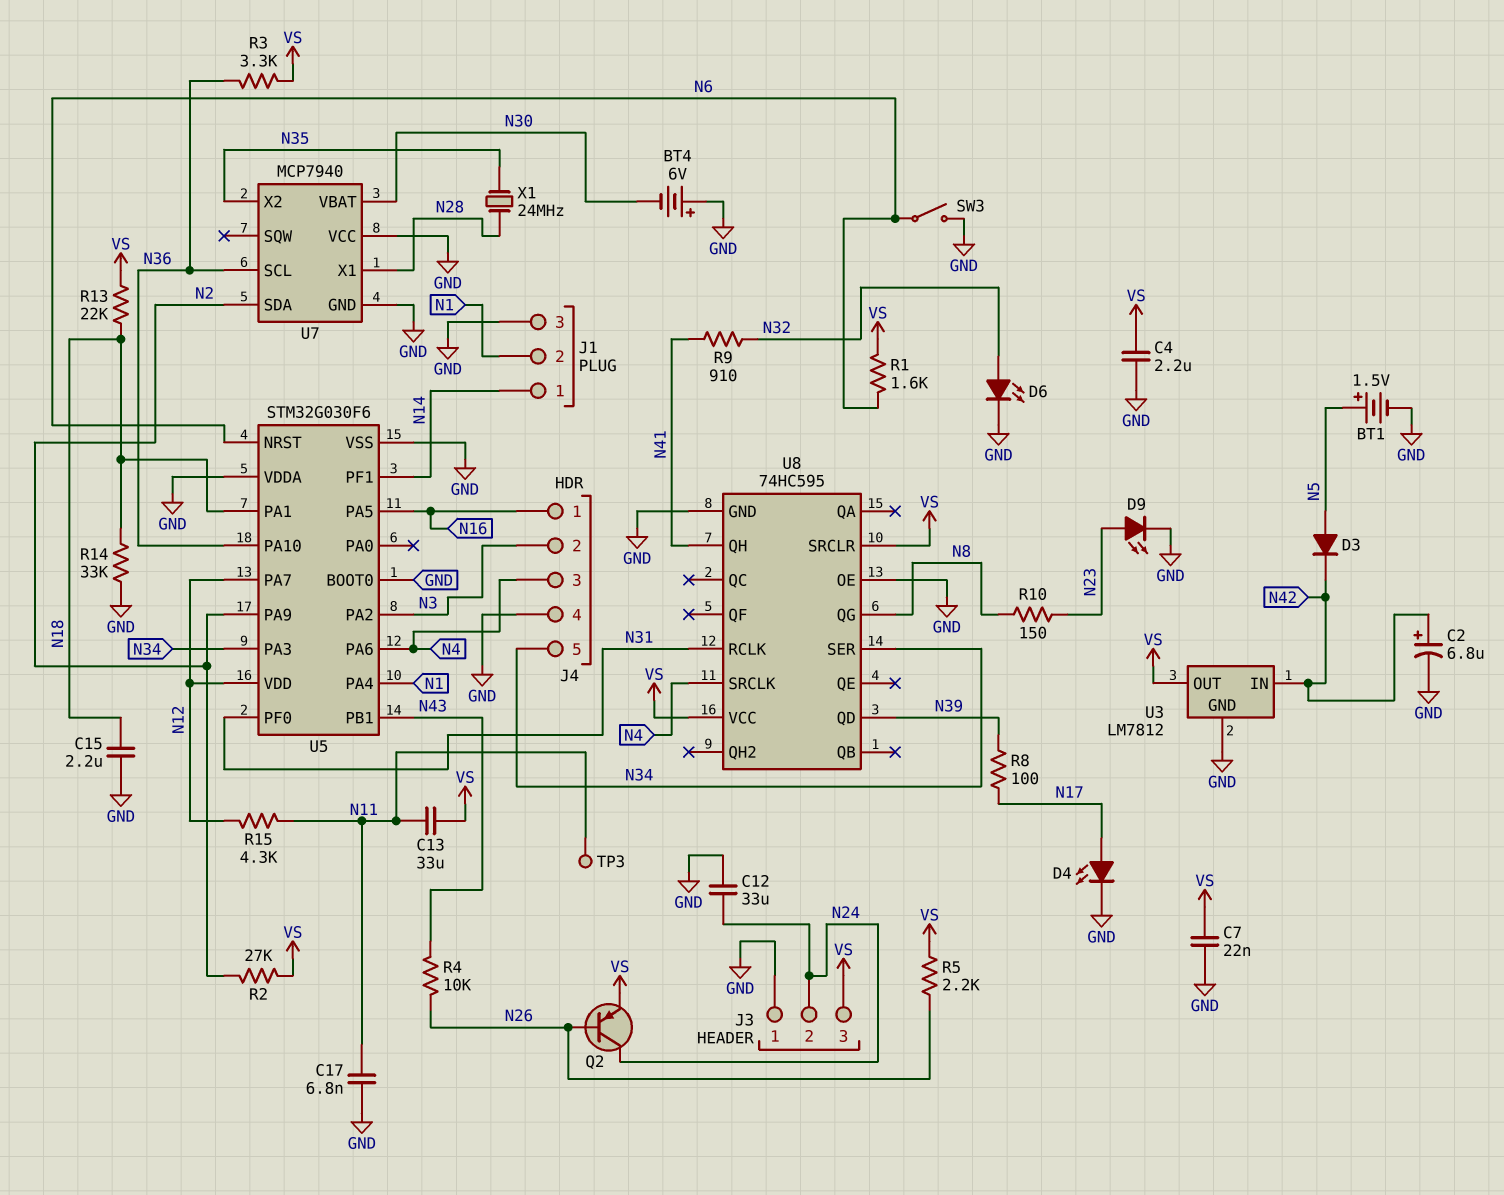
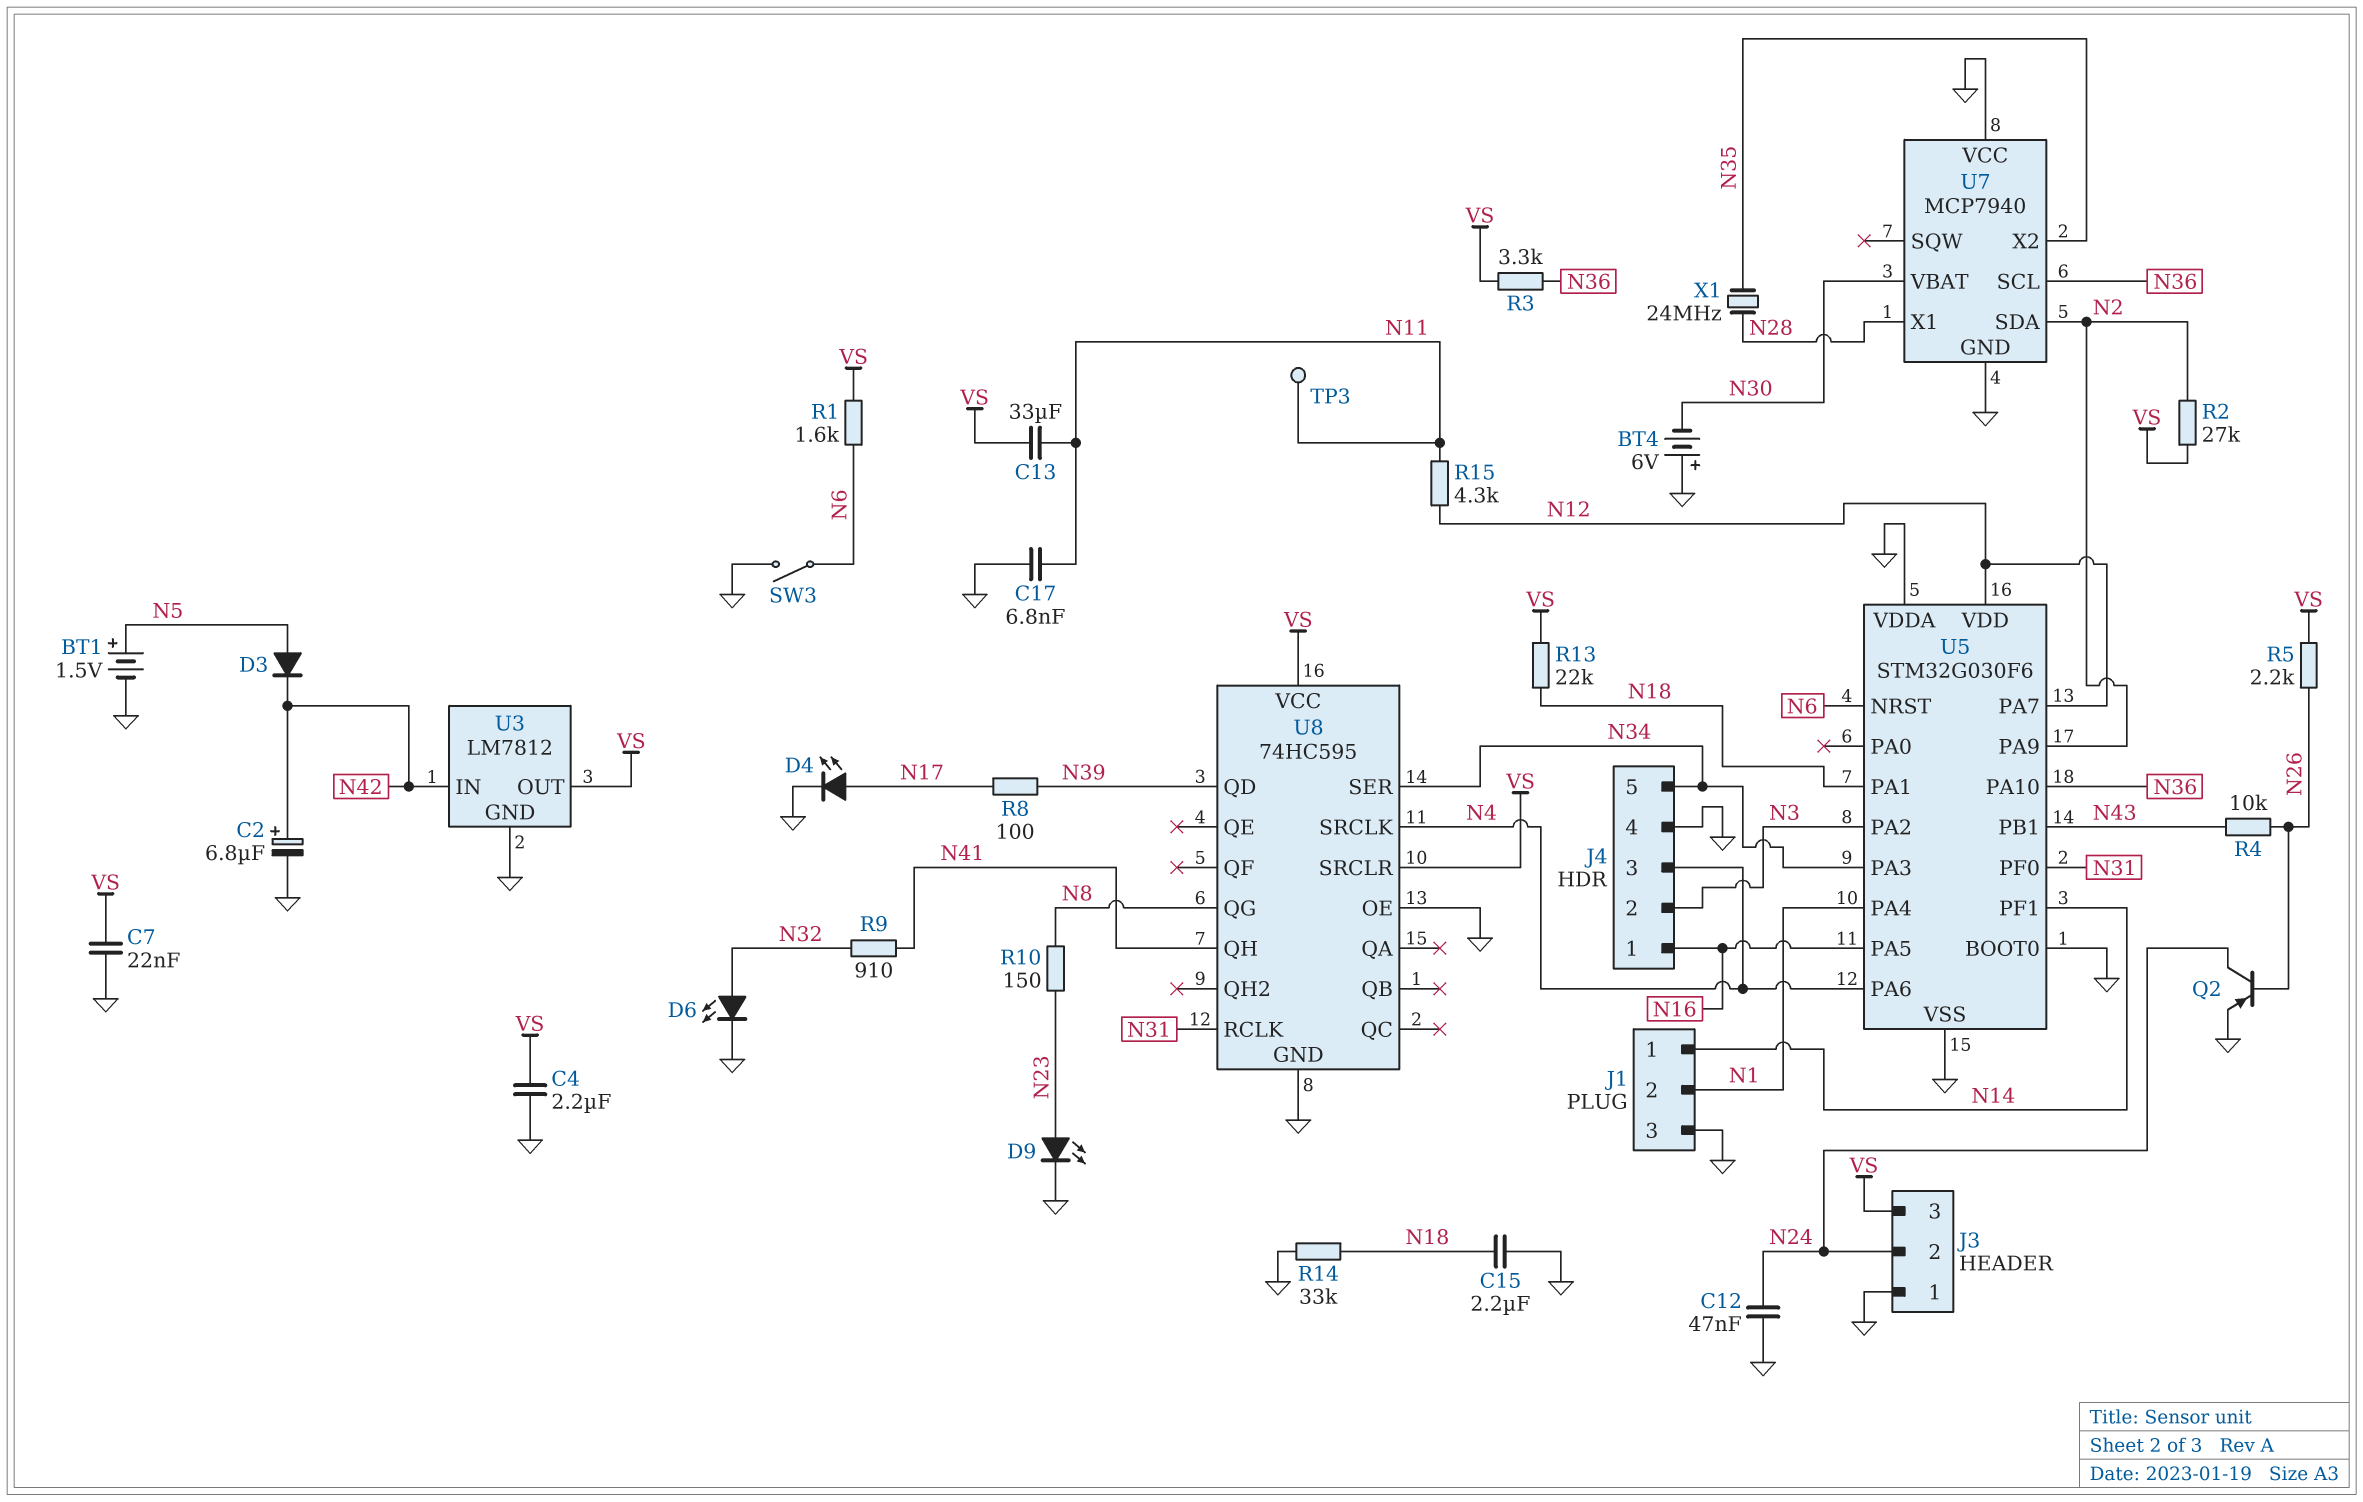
C12: 33uF (GND, N24) -> 47nF (GND, N24)
Q2: PNP (B N26, C N24, E VS) -> PNP (B N26, C N24, E GND)

